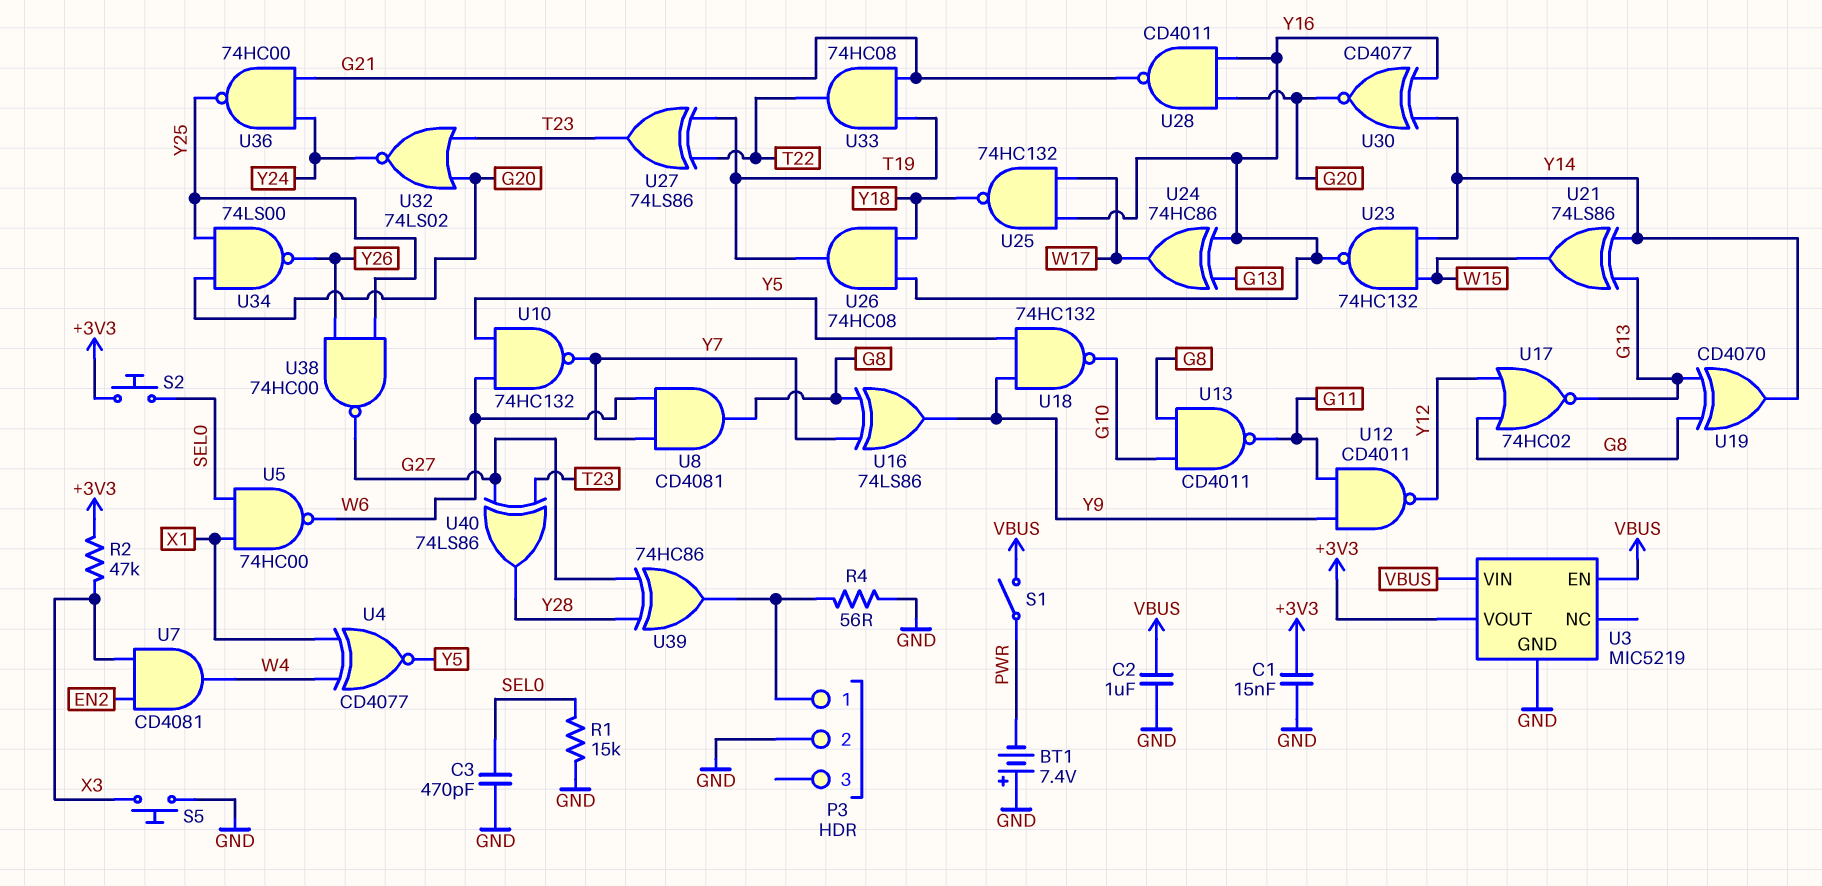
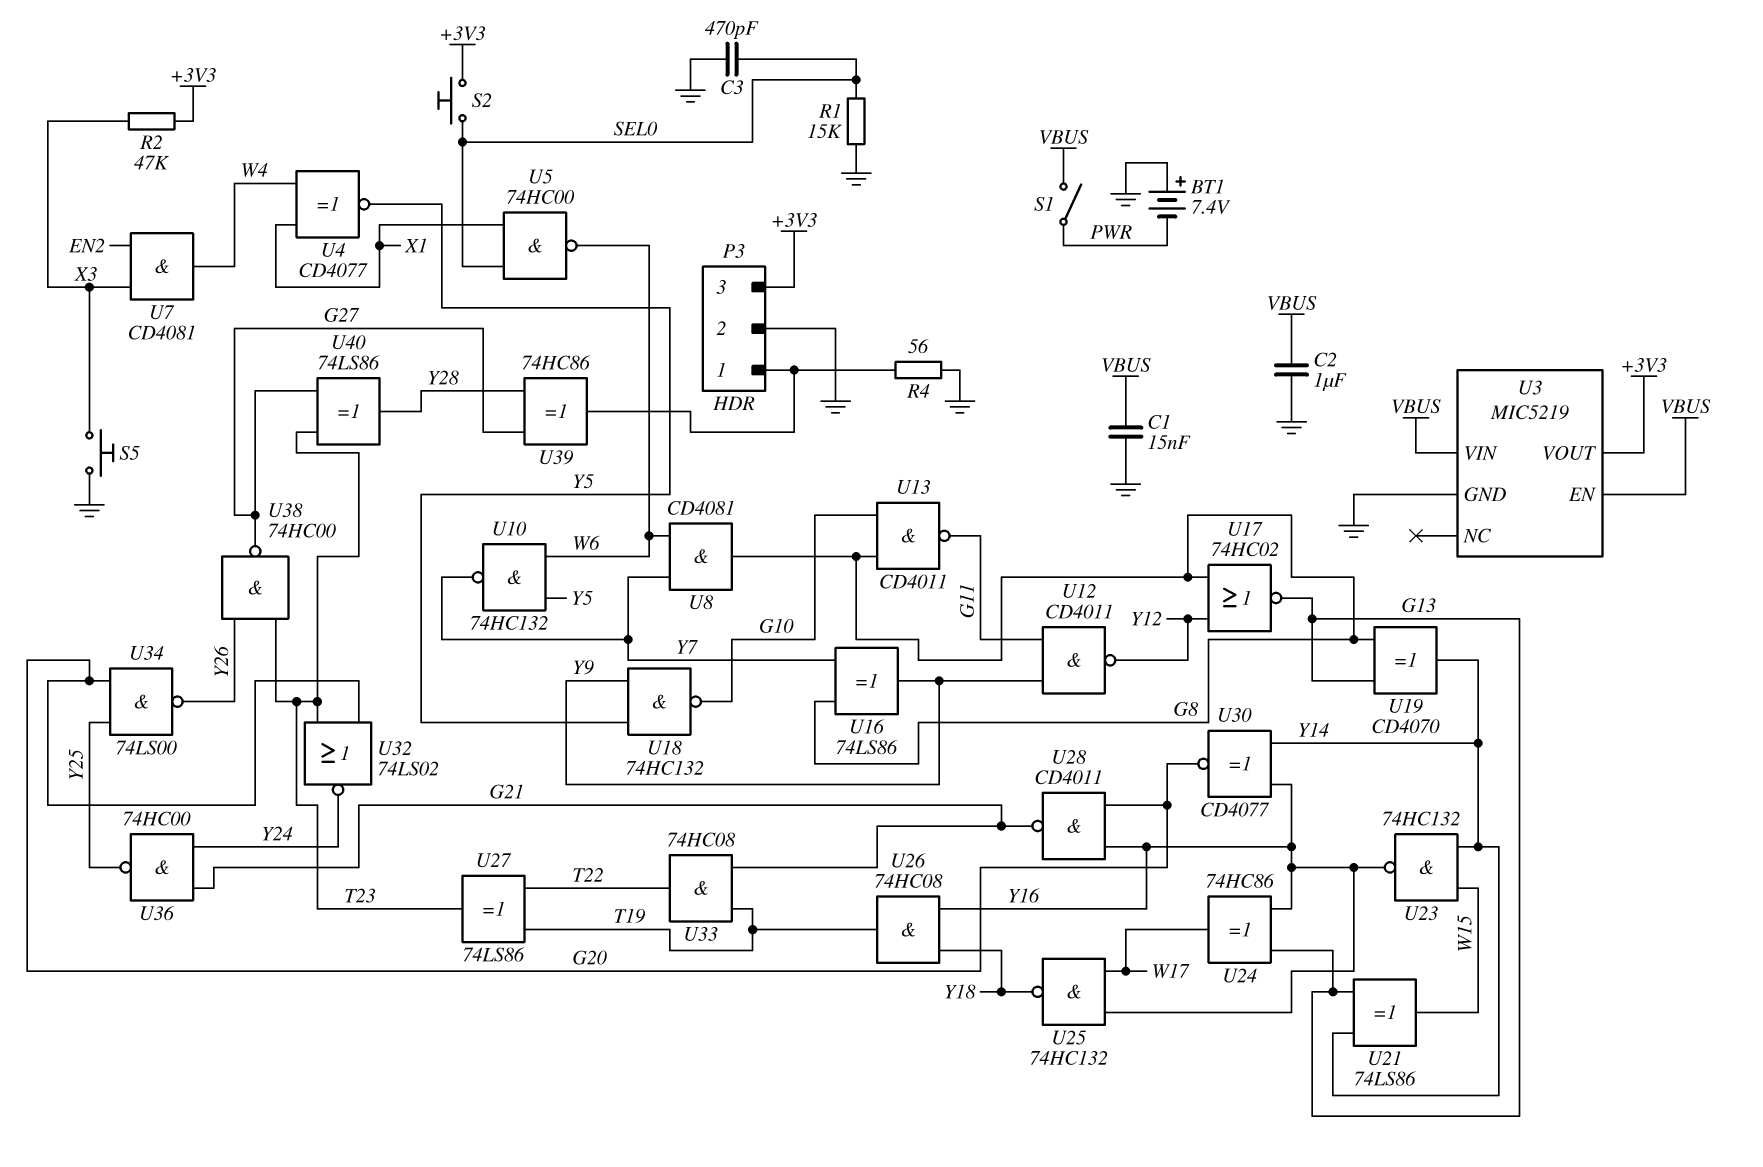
C1: 15nF (+3V3, GND) -> 15nF (GND, VBUS)
P3 pin 3: none -> +3V3
U38: NAND 74HC00 (in Y25, in Y26, out G27) -> NAND 74HC00 (in T23, in Y26, out G27)

